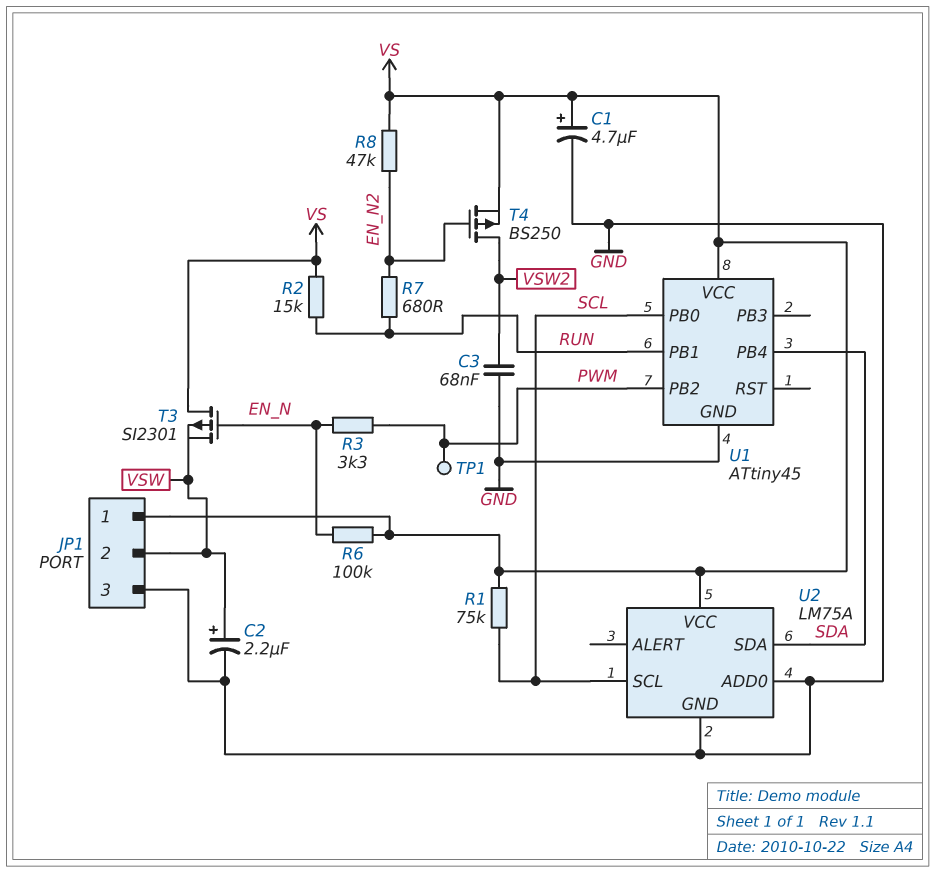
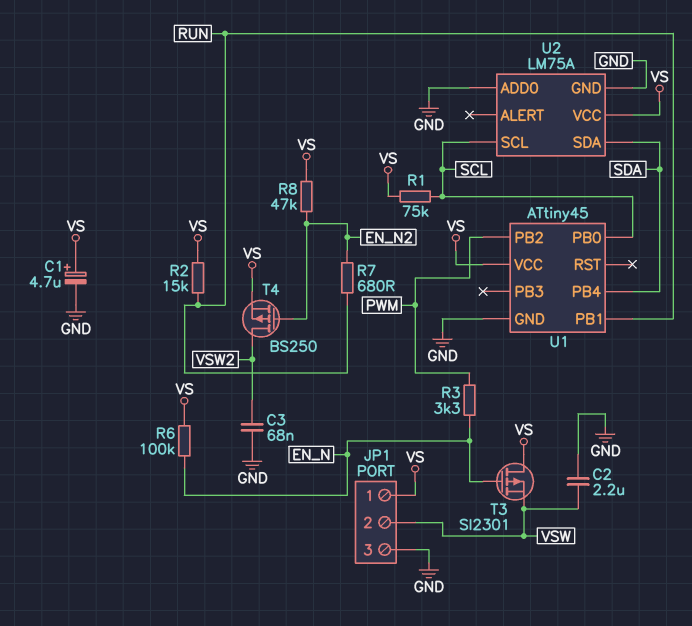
C2: 2.2uF (plus VSW, minus GND) -> 2.2uF (GND, VSW)
TP1: test point (PWM) -> none

